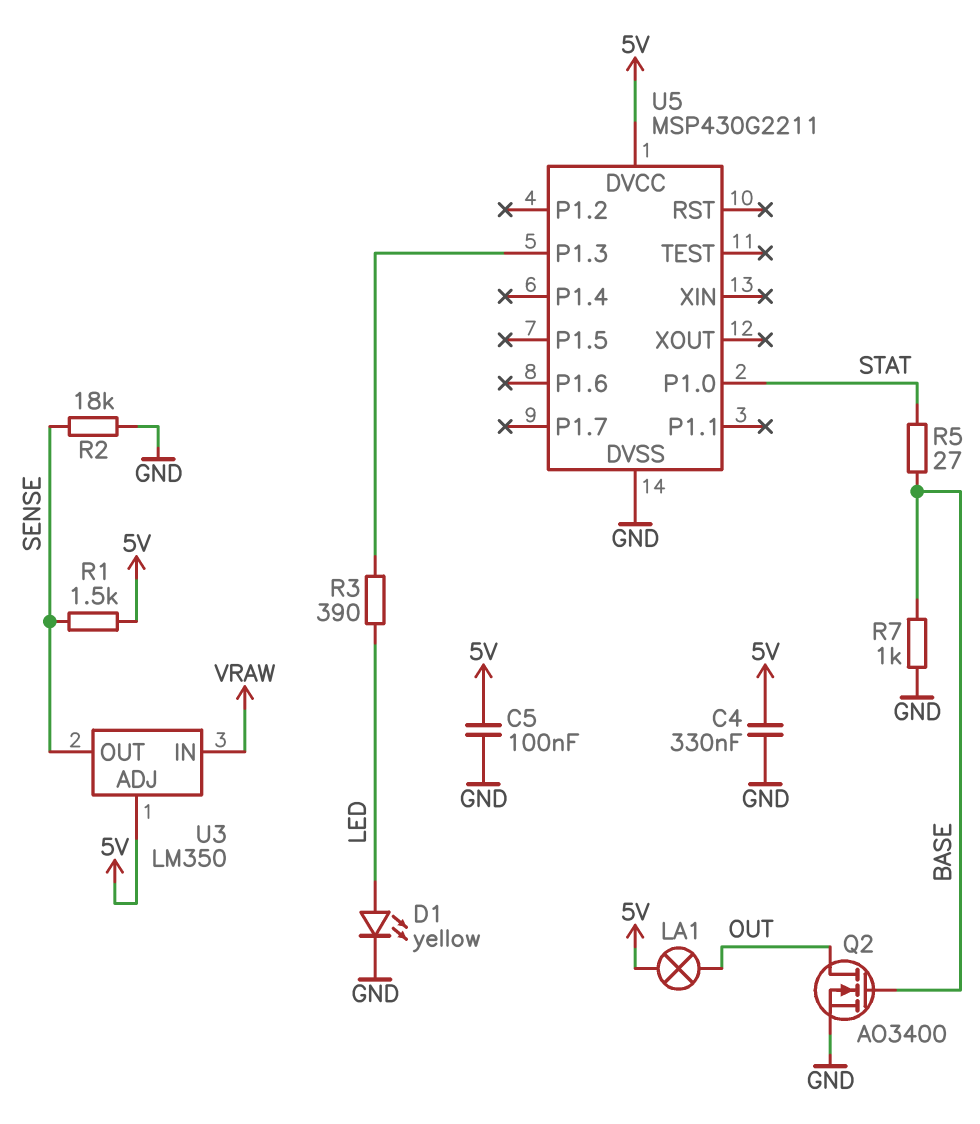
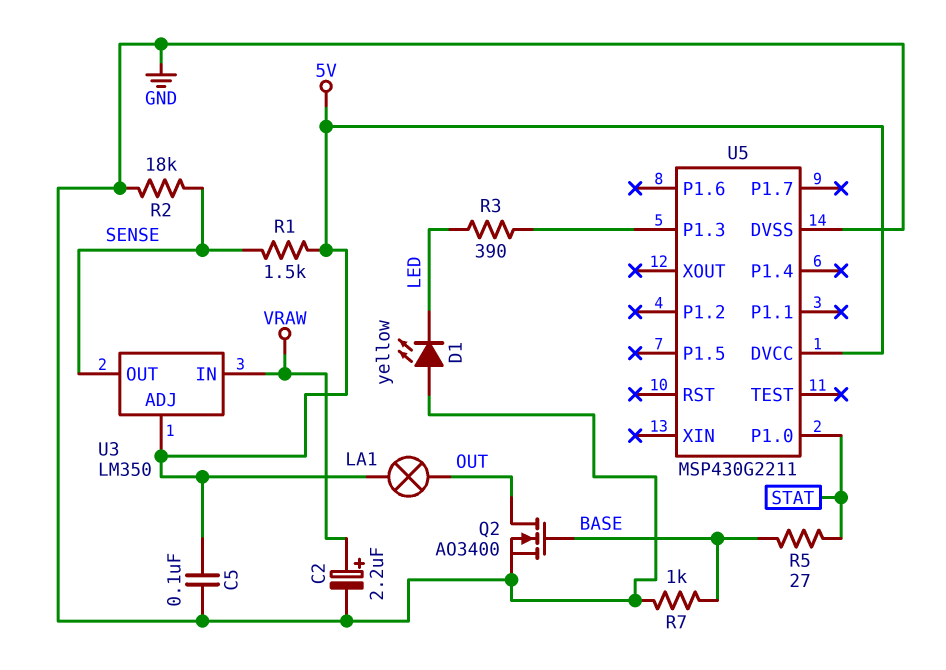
C2: none -> 2.2uF (plus VRAW, minus GND)
C4: 330nF (5V, GND) -> none
D1: LED yellow (A LED, K GND) -> LED yellow (A GND, K LED)

